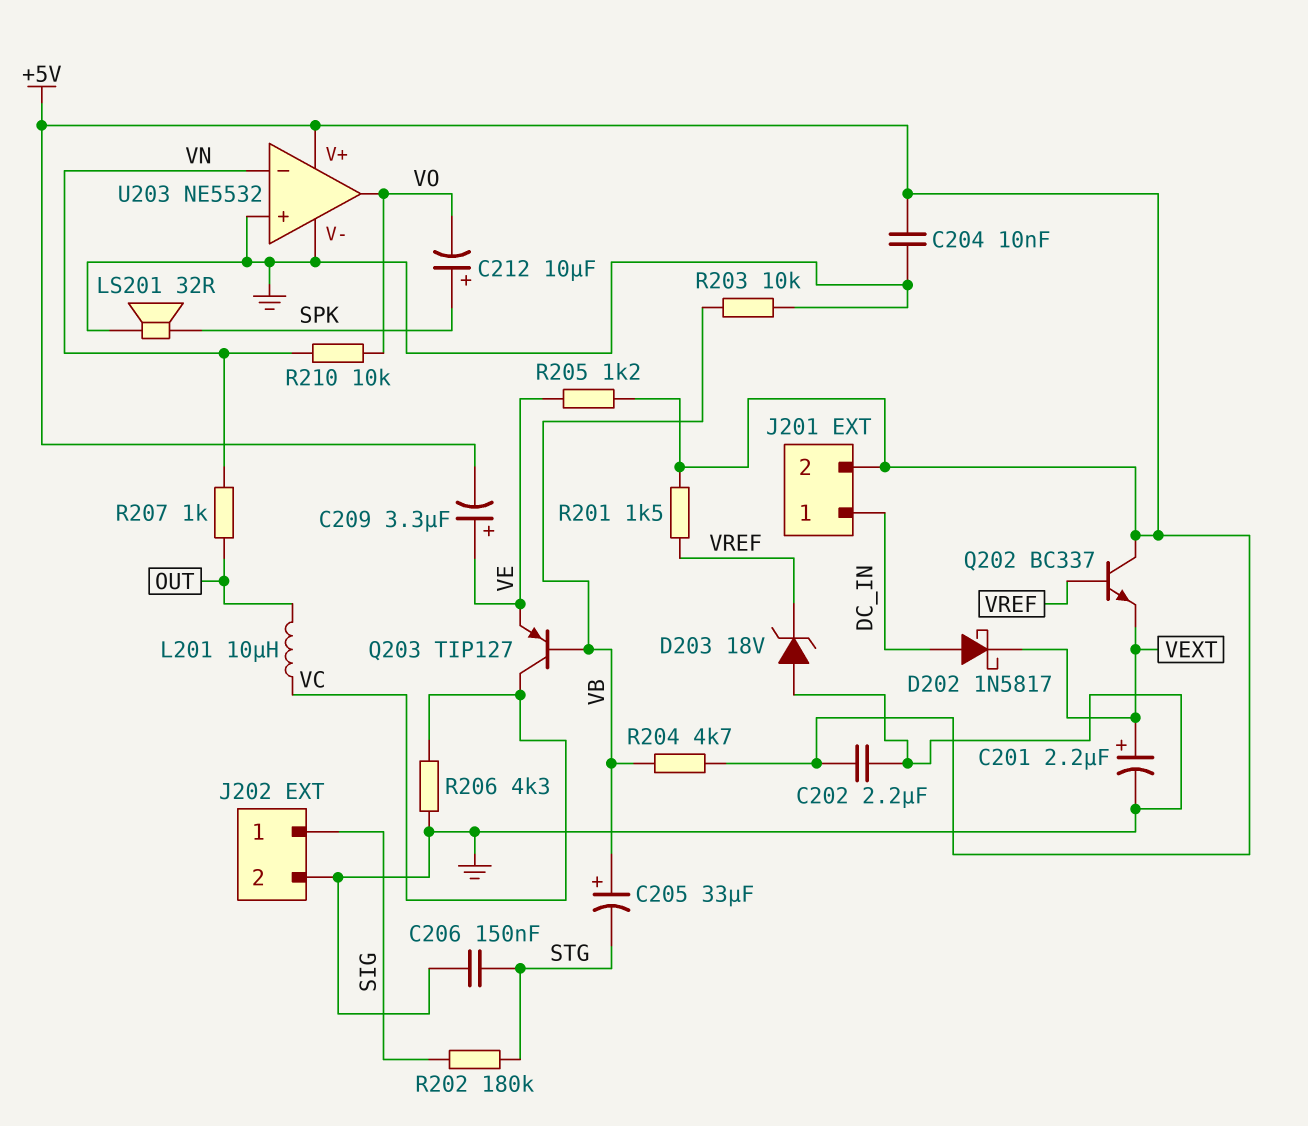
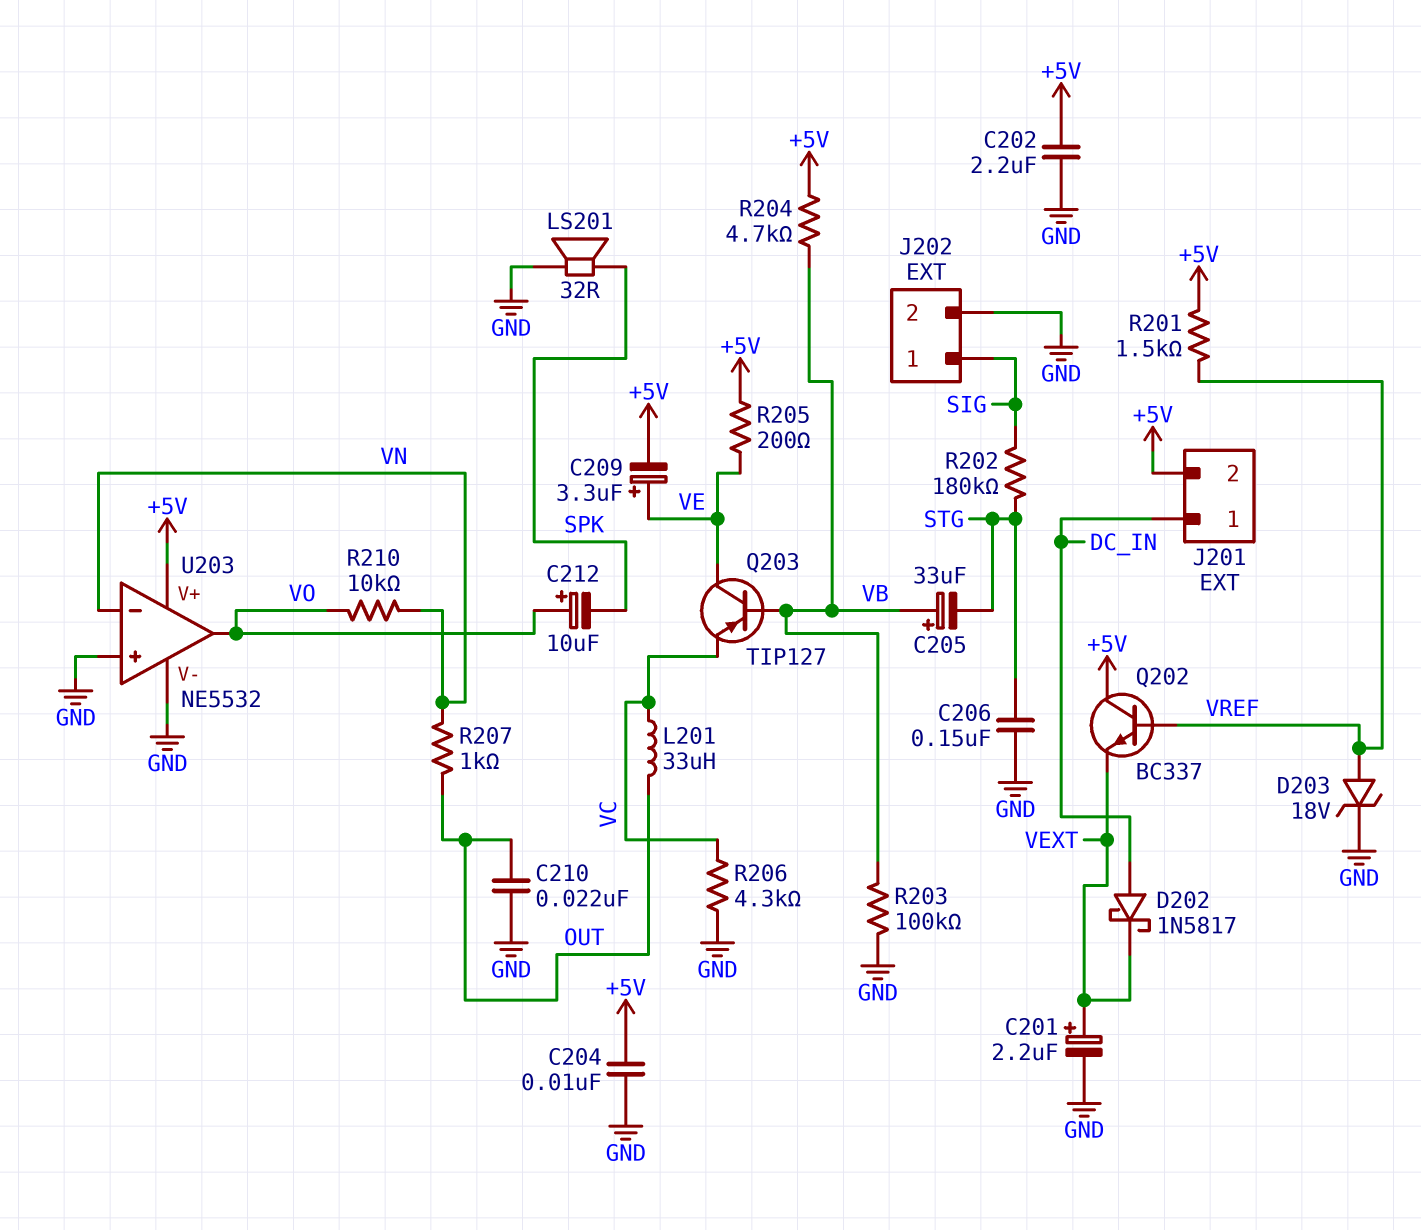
C210: none -> 22nF (GND, OUT)
C212: 10uF (plus SPK, minus VO) -> 10uF (plus VO, minus SPK)
D203: zener 18V (A GND, K VREF) -> zener 18V (A VREF, K GND)
L201: 10uH (OUT, VC) -> 33uH (OUT, VC)
Q203: PNP TIP127 (B VB, C VC, E VE) -> PNP TIP127 (B VB, C VE, E VC)
R203: 10k (GND, VB) -> 100k (GND, VB)
R205: 1.2k (+5V, VE) -> 200 (+5V, VE)

